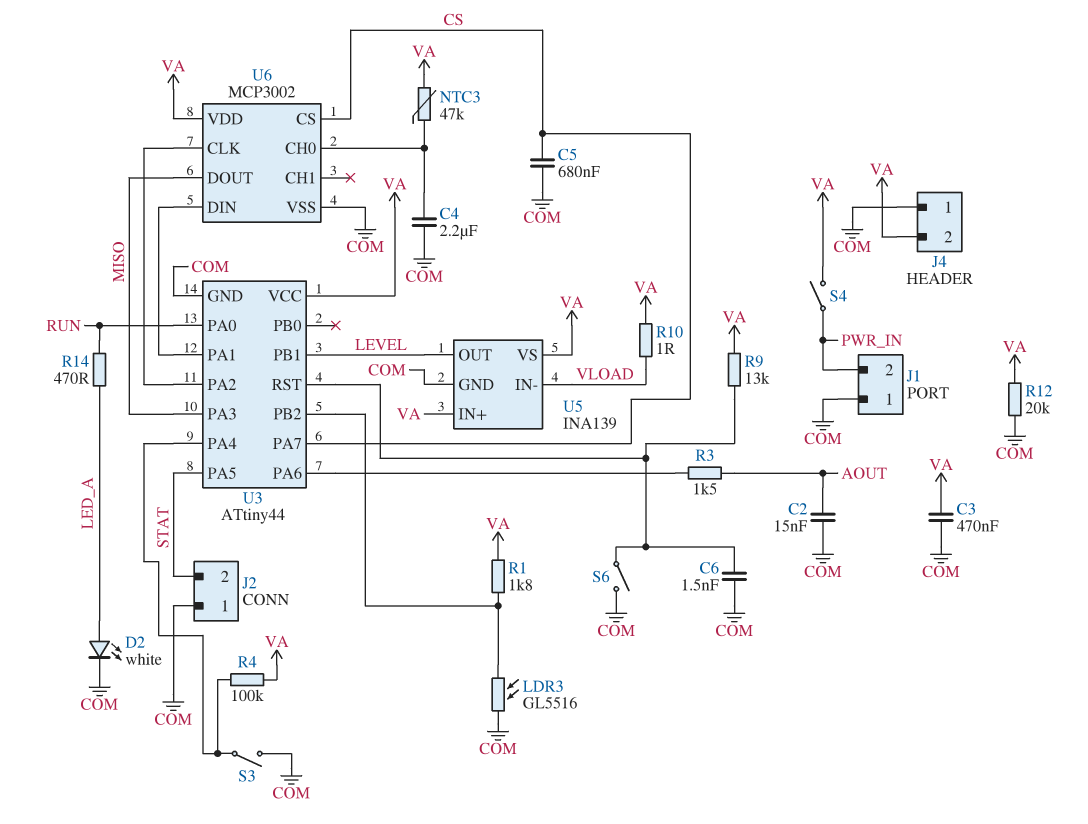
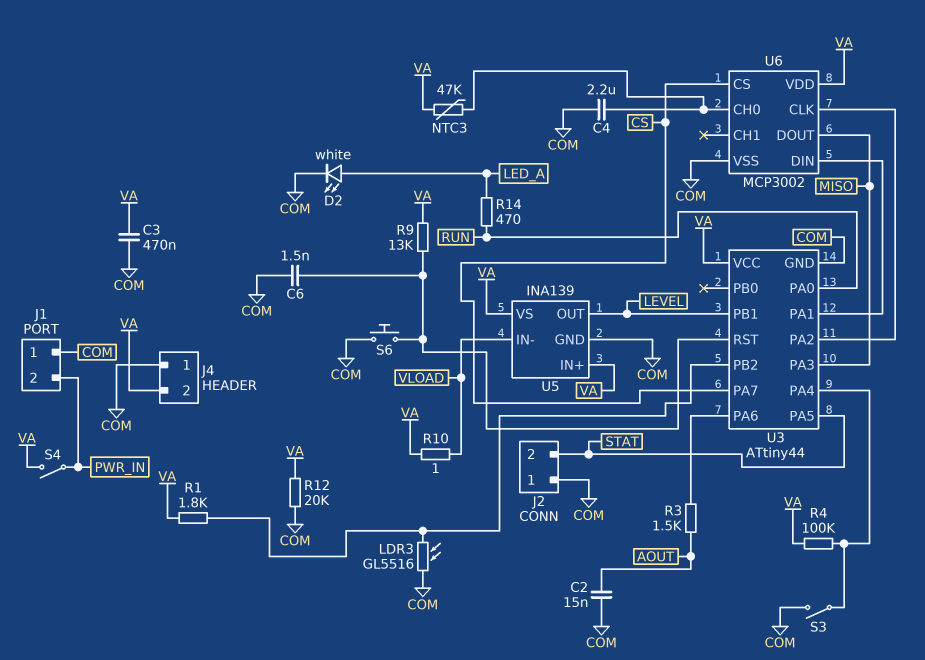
C5: 680nF (COM, CS) -> none
S6: switch (COM, U3/RST) -> button (COM, U3/RST)

